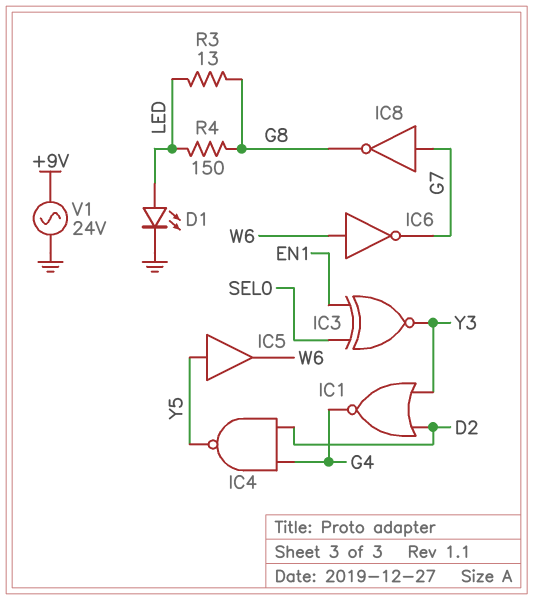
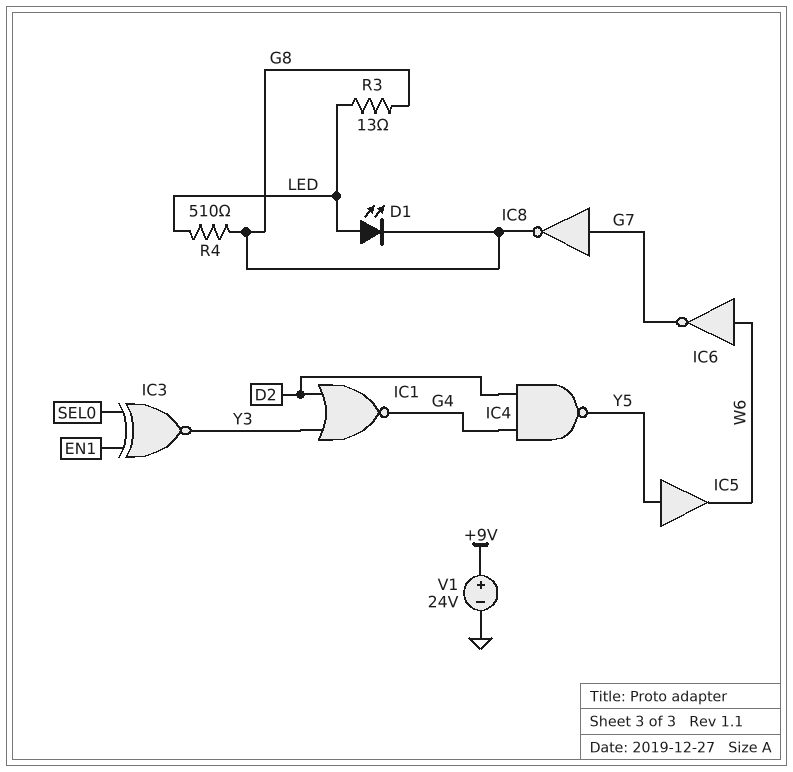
D1: LED (A LED, K GND) -> LED (A LED, K G8)
R4: 150 (G8, LED) -> 510 (G8, LED)
V1: AC 24V (+9V, GND) -> 24V (plus +9V, minus GND)

